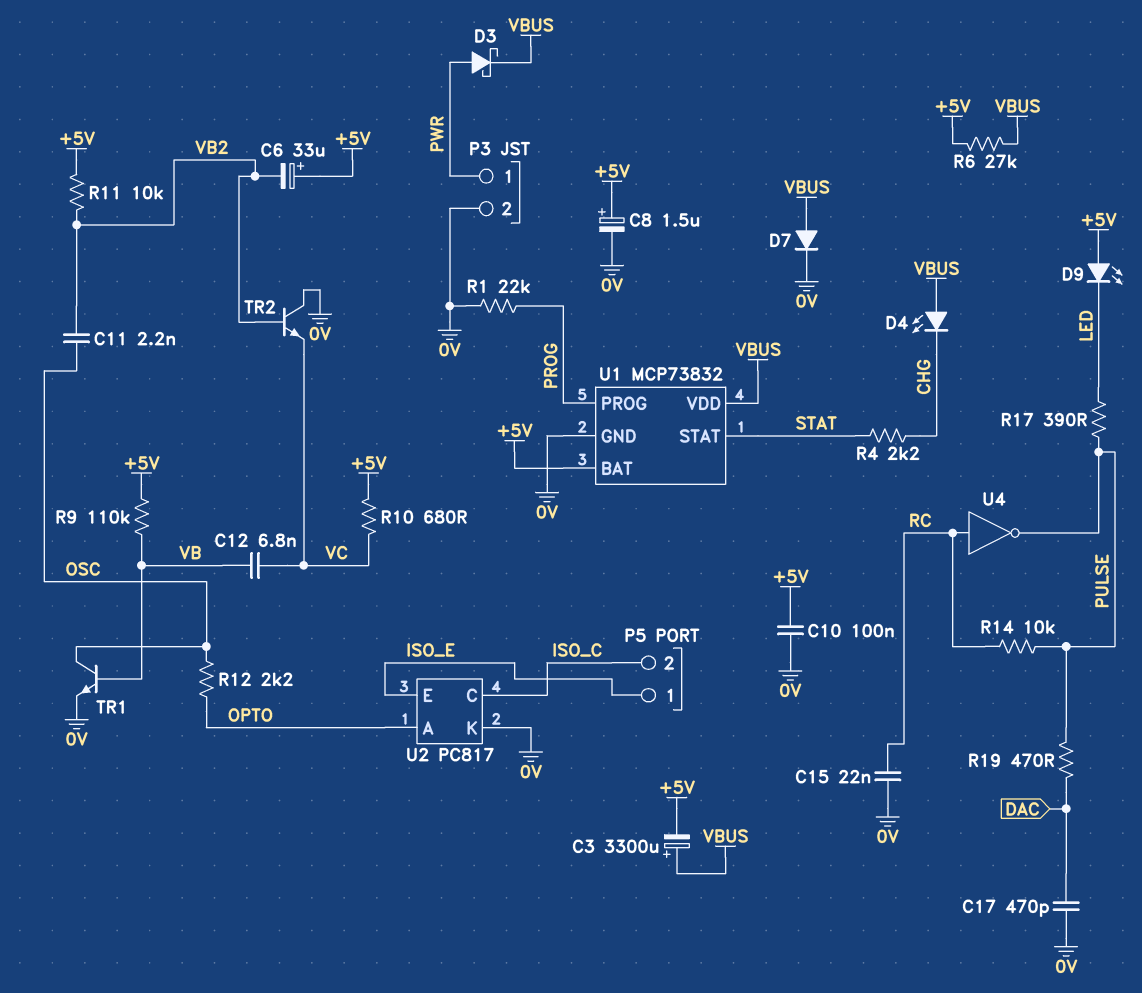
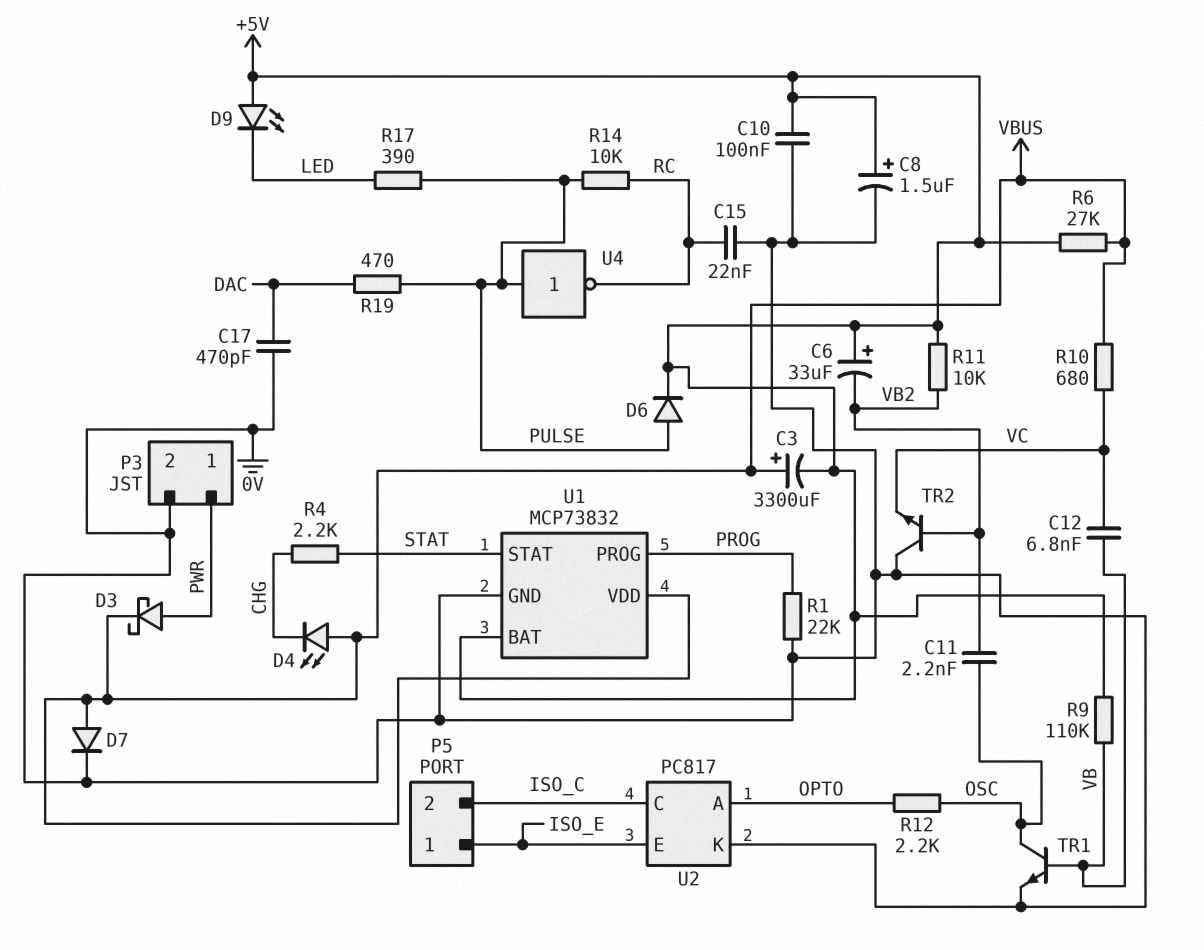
D6: none -> diode (A PULSE, K +5V)
R10: 680 (+5V, VC) -> 680 (VBUS, VC)
U4: NOT (in RC, out PULSE) -> NOT (in PULSE, out RC)

